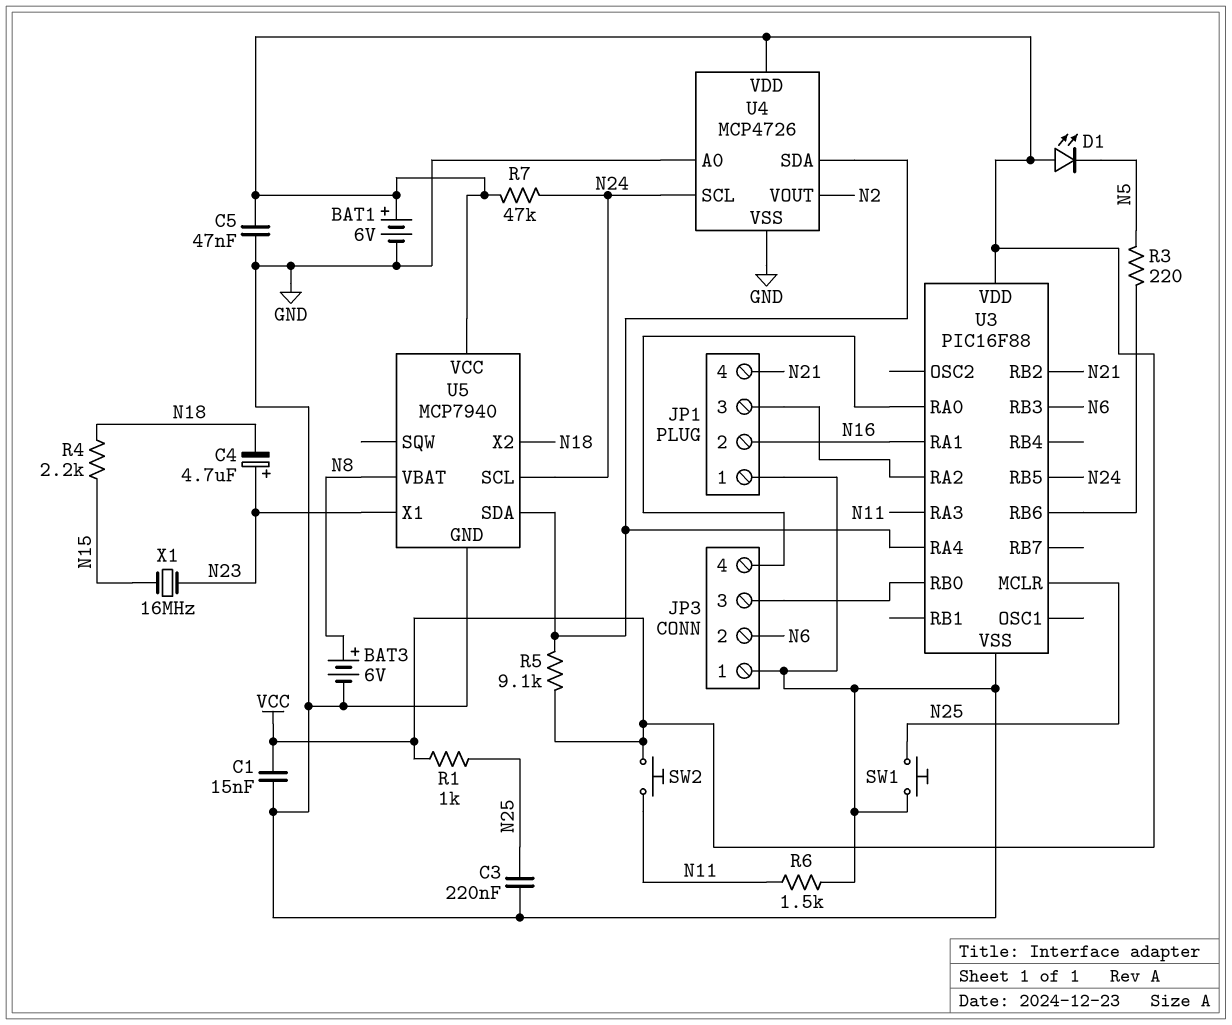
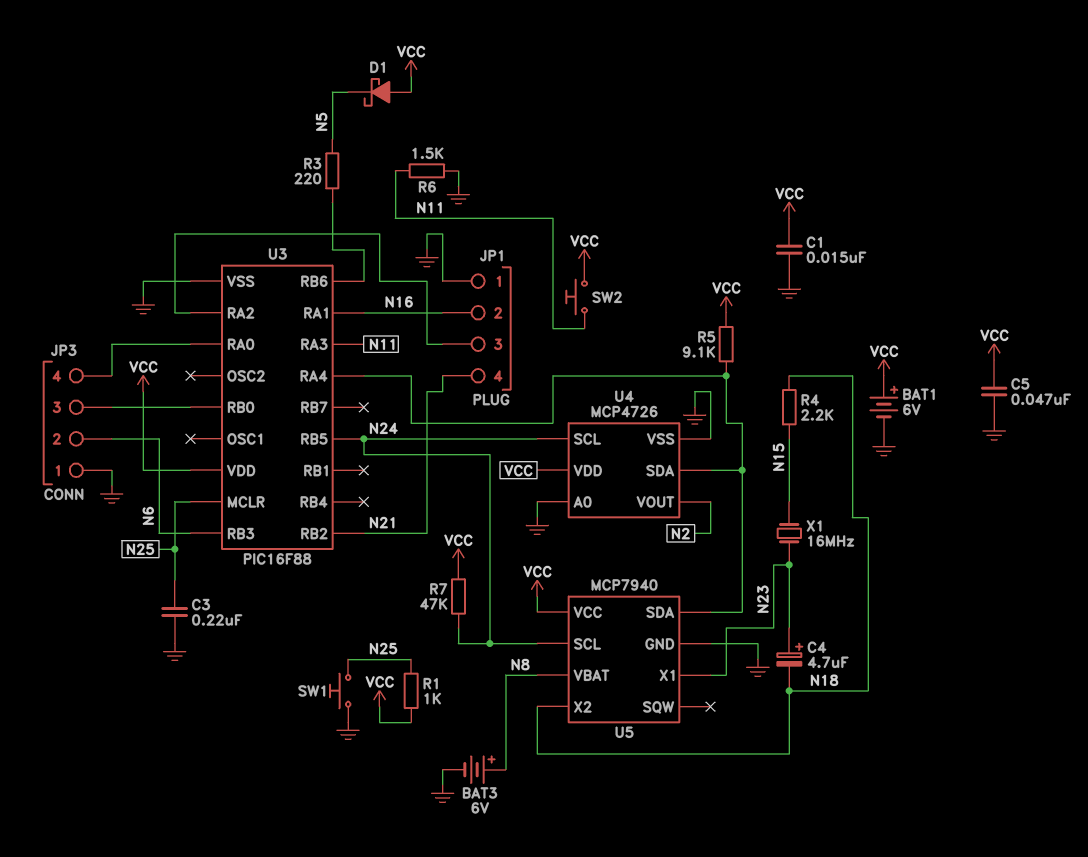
D1: LED (A VCC, K N5) -> schottky (A VCC, K N5)

